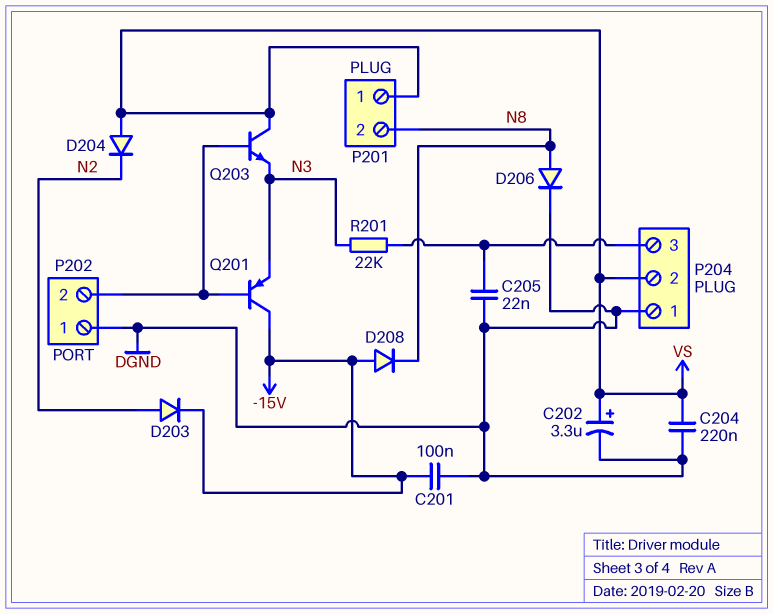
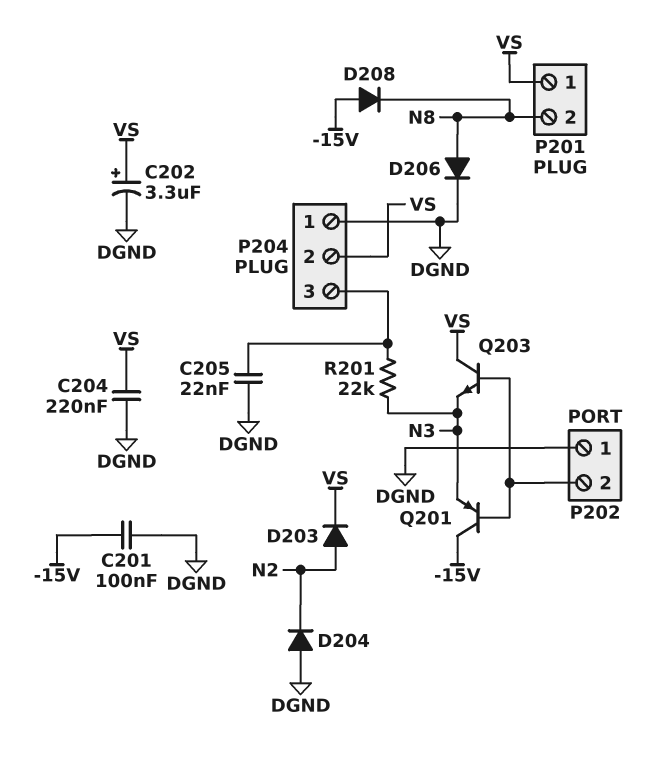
D203: diode (A N2, K -15V) -> diode (A N2, K VS)
D204: diode (A VS, K N2) -> diode (A DGND, K N2)

